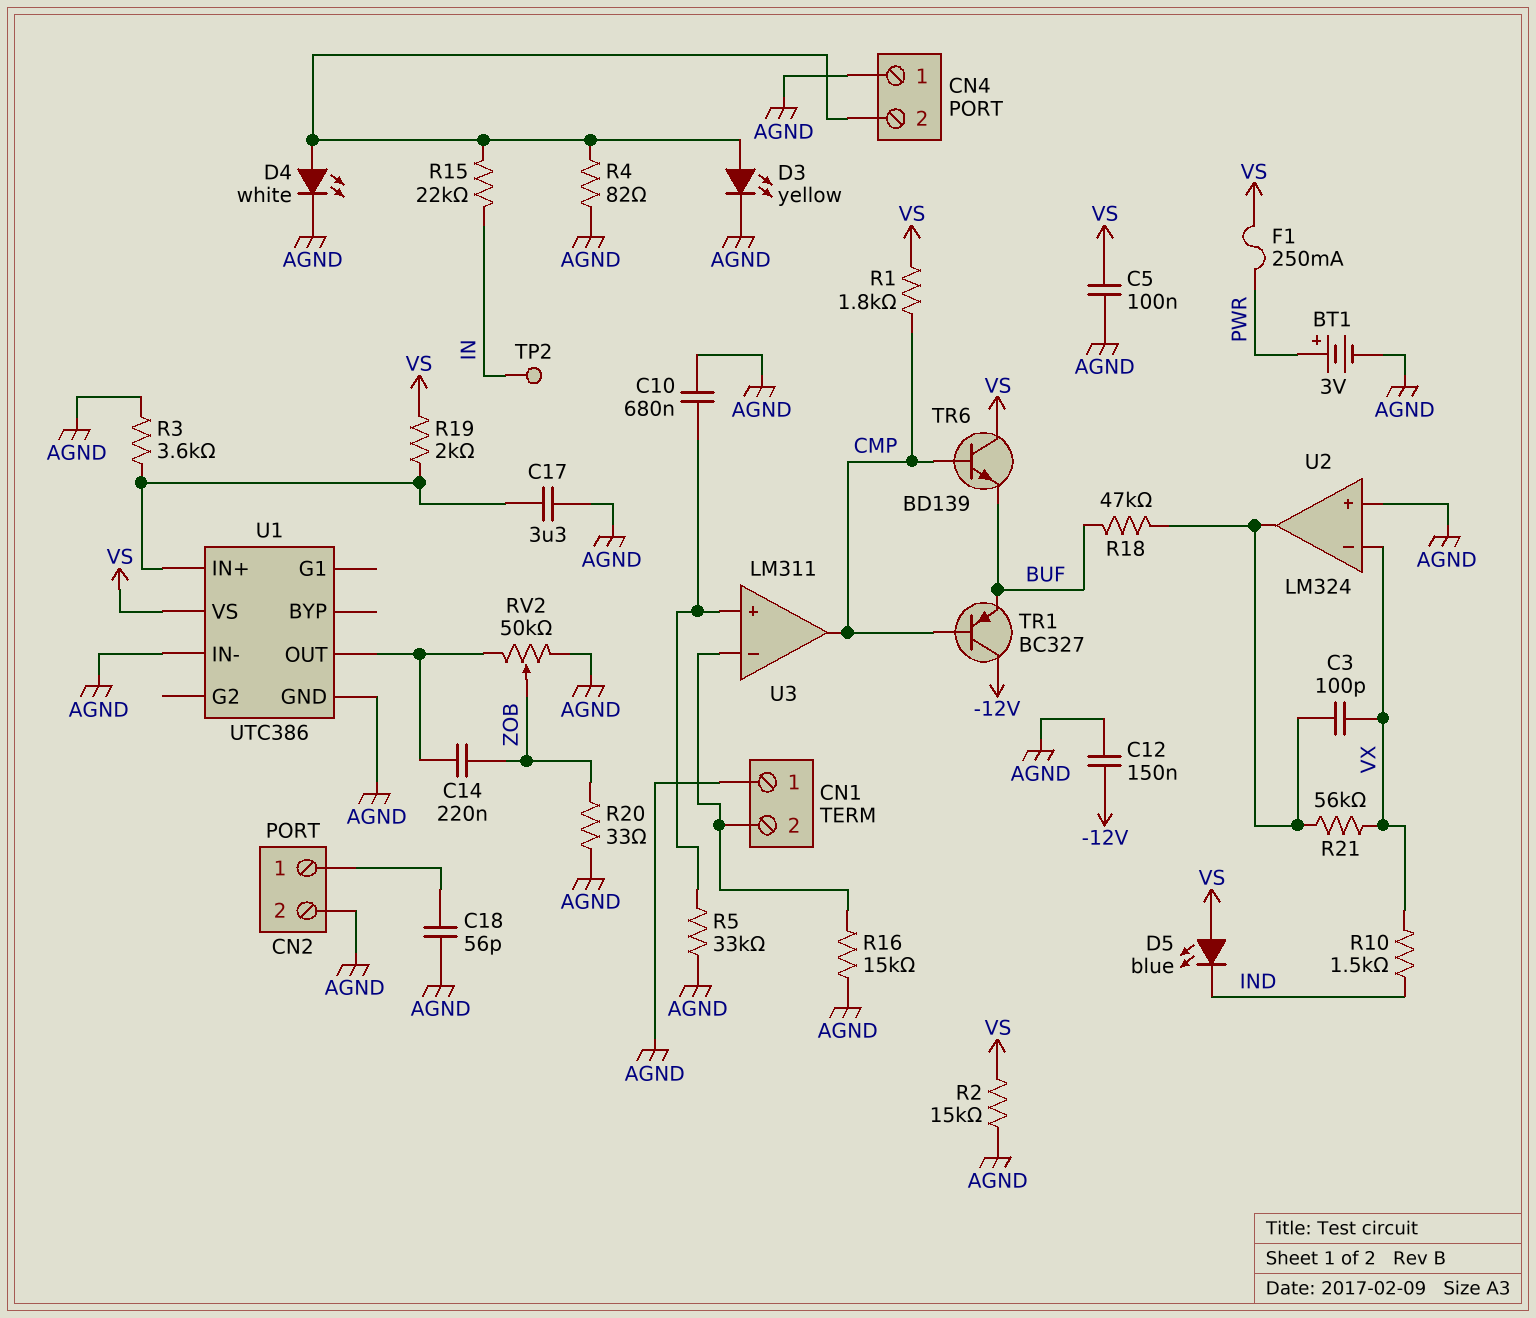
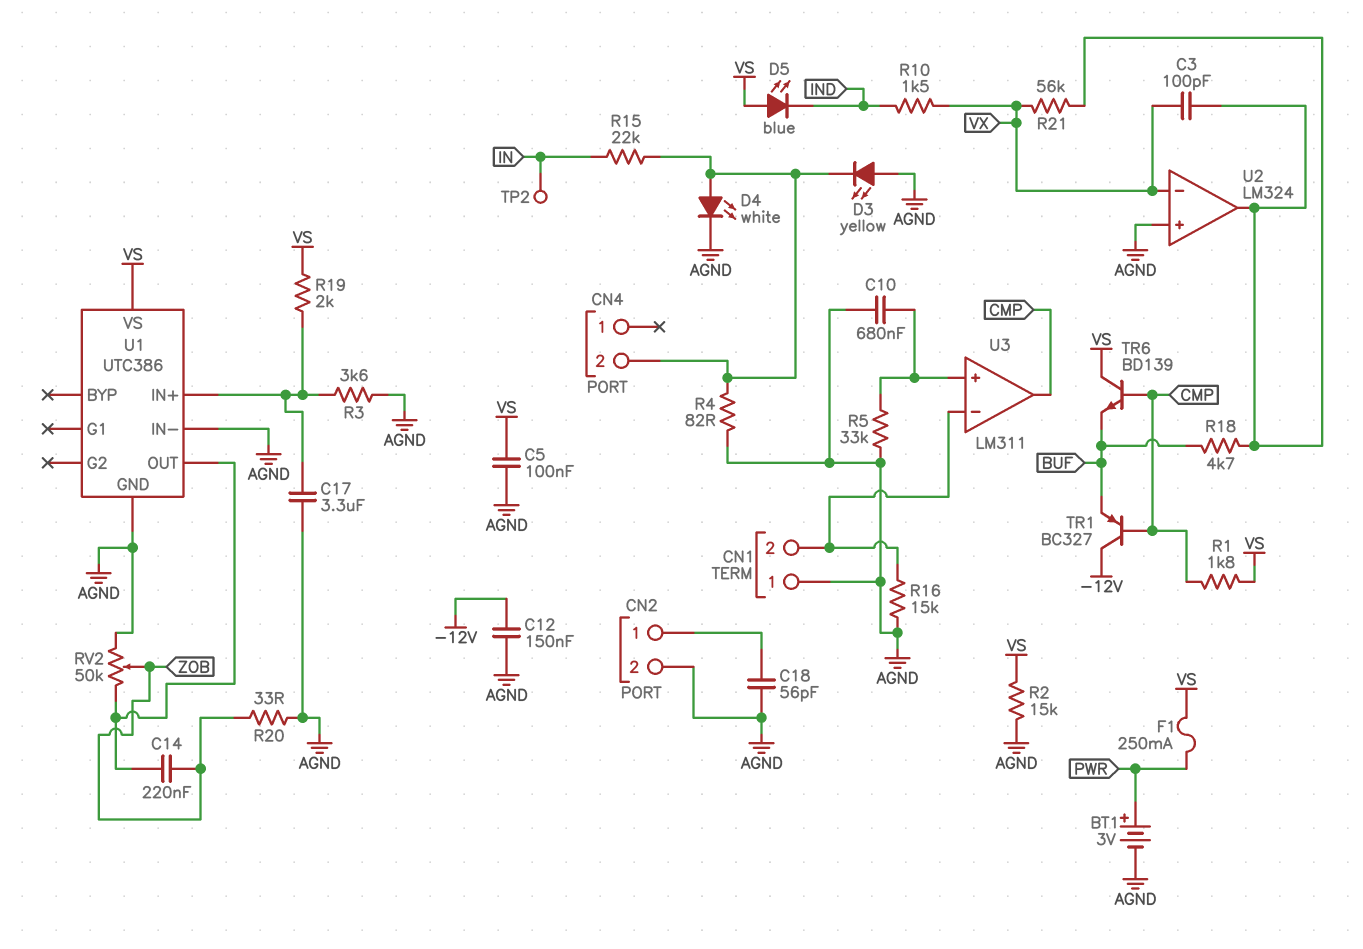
CN4 pin 1: AGND -> none
D3: LED yellow (A CN4/2, K AGND) -> LED yellow (A AGND, K CN4/2)
R18: 47k (BUF, U2/out) -> 4.7k (BUF, U2/out)

